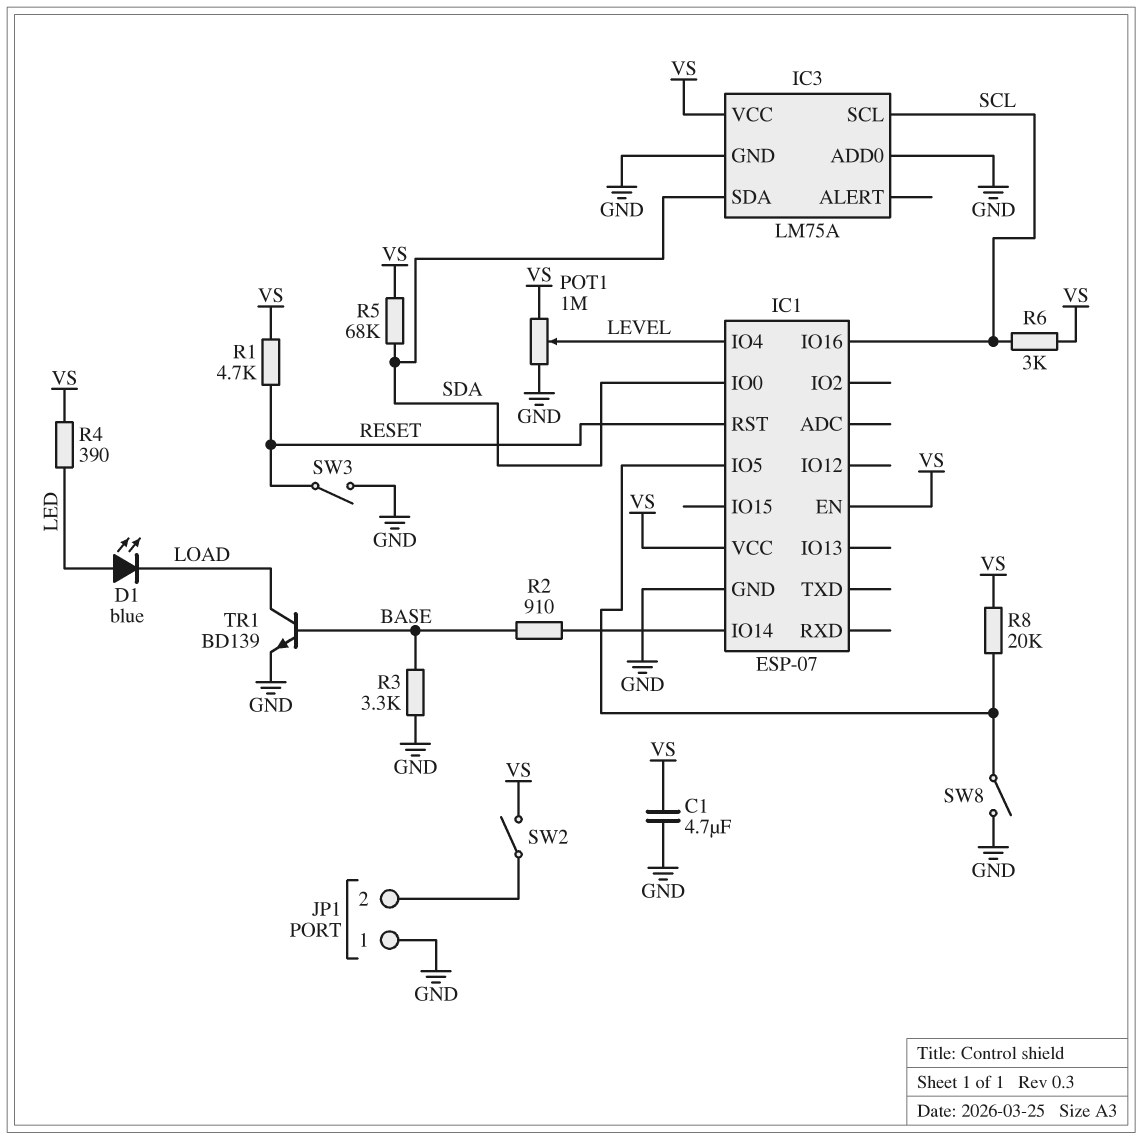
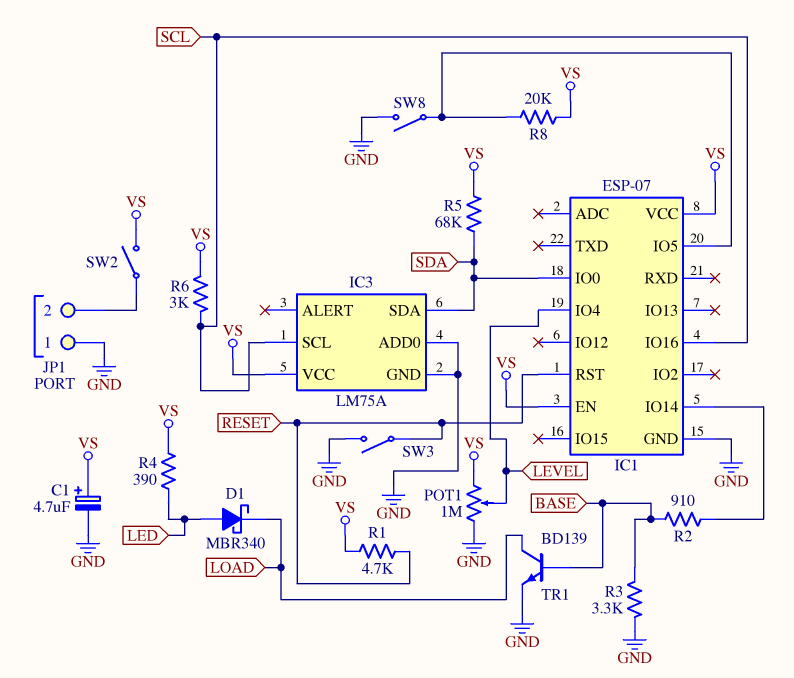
C1: 4.7uF (GND, VS) -> 4.7uF (plus VS, minus GND)
D1: LED blue (A LED, K LOAD) -> schottky MBR340 (A LED, K LOAD)

